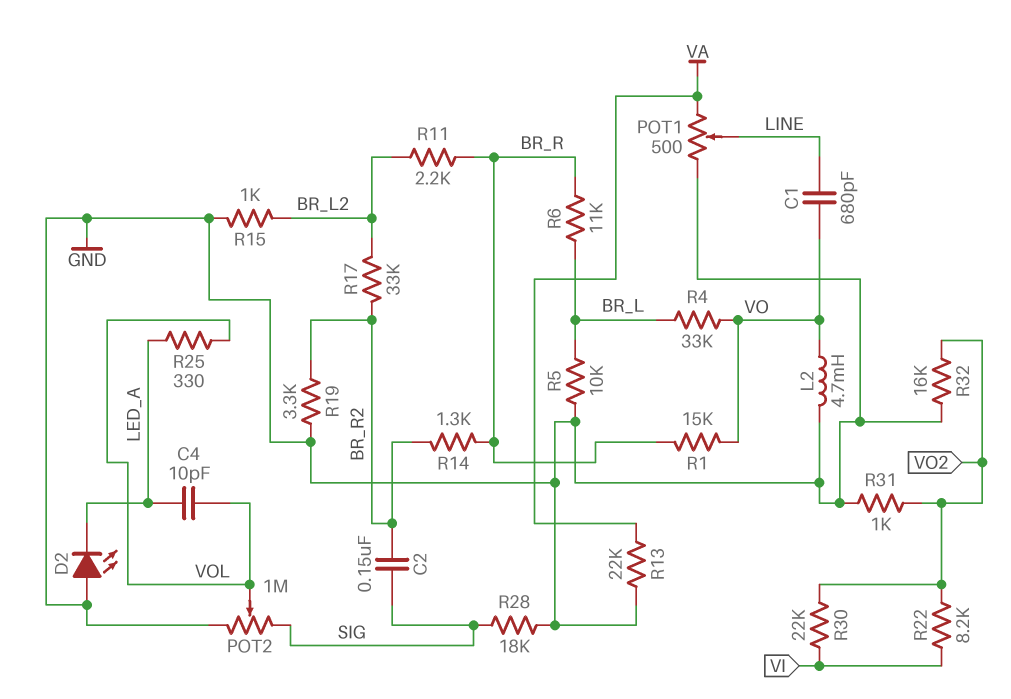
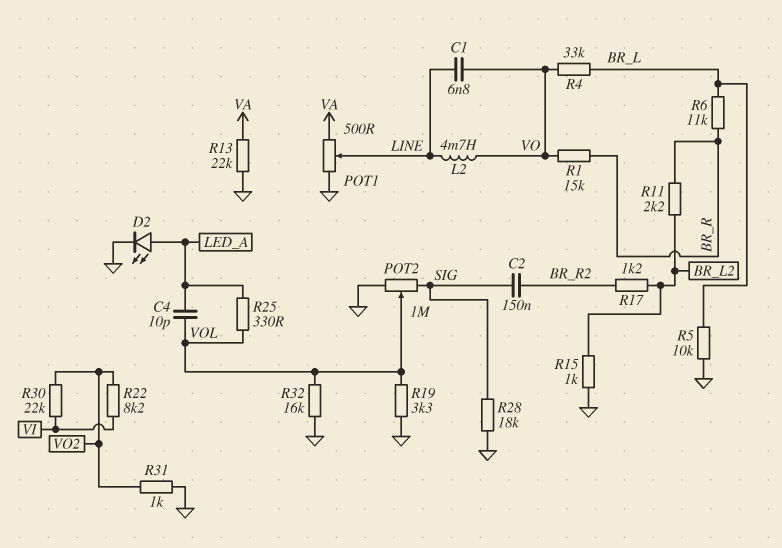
C1: 680pF (LINE, VO) -> 6.8nF (LINE, VO)
D2: LED (A GND, K LED_A) -> LED (A LED_A, K GND)
L2: 4.7mH (GND, VO) -> 4.7mH (LINE, VO)
R14: 1.3k (BR_R, BR_R2) -> none
R17: 33k (BR_L2, BR_R2) -> 1.2k (BR_L2, BR_R2)
R19: 3.3k (BR_R2, GND) -> 3.3k (GND, VOL)
R32: 16k (GND, VO2) -> 16k (GND, VOL)

